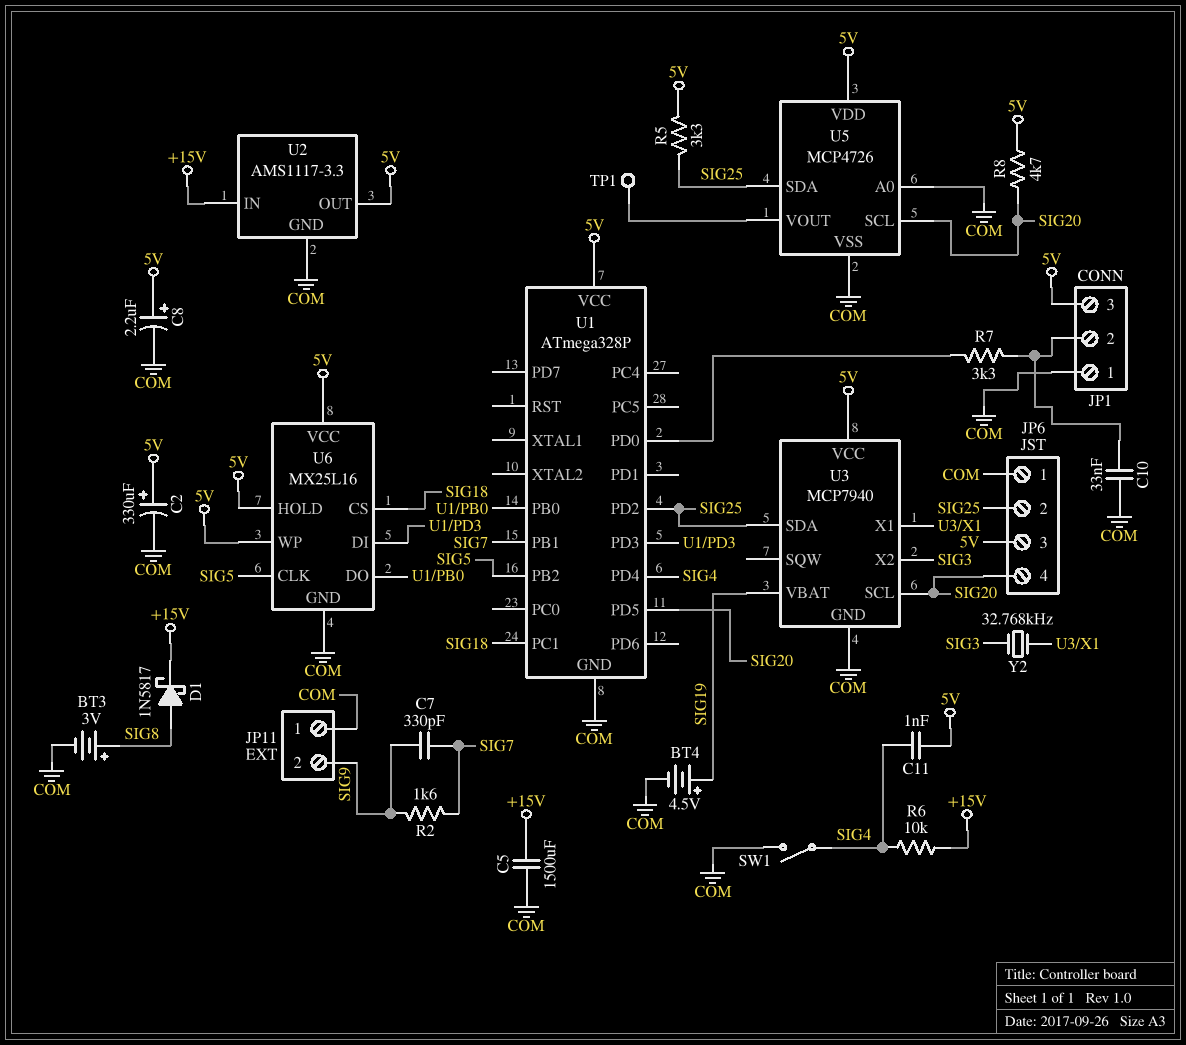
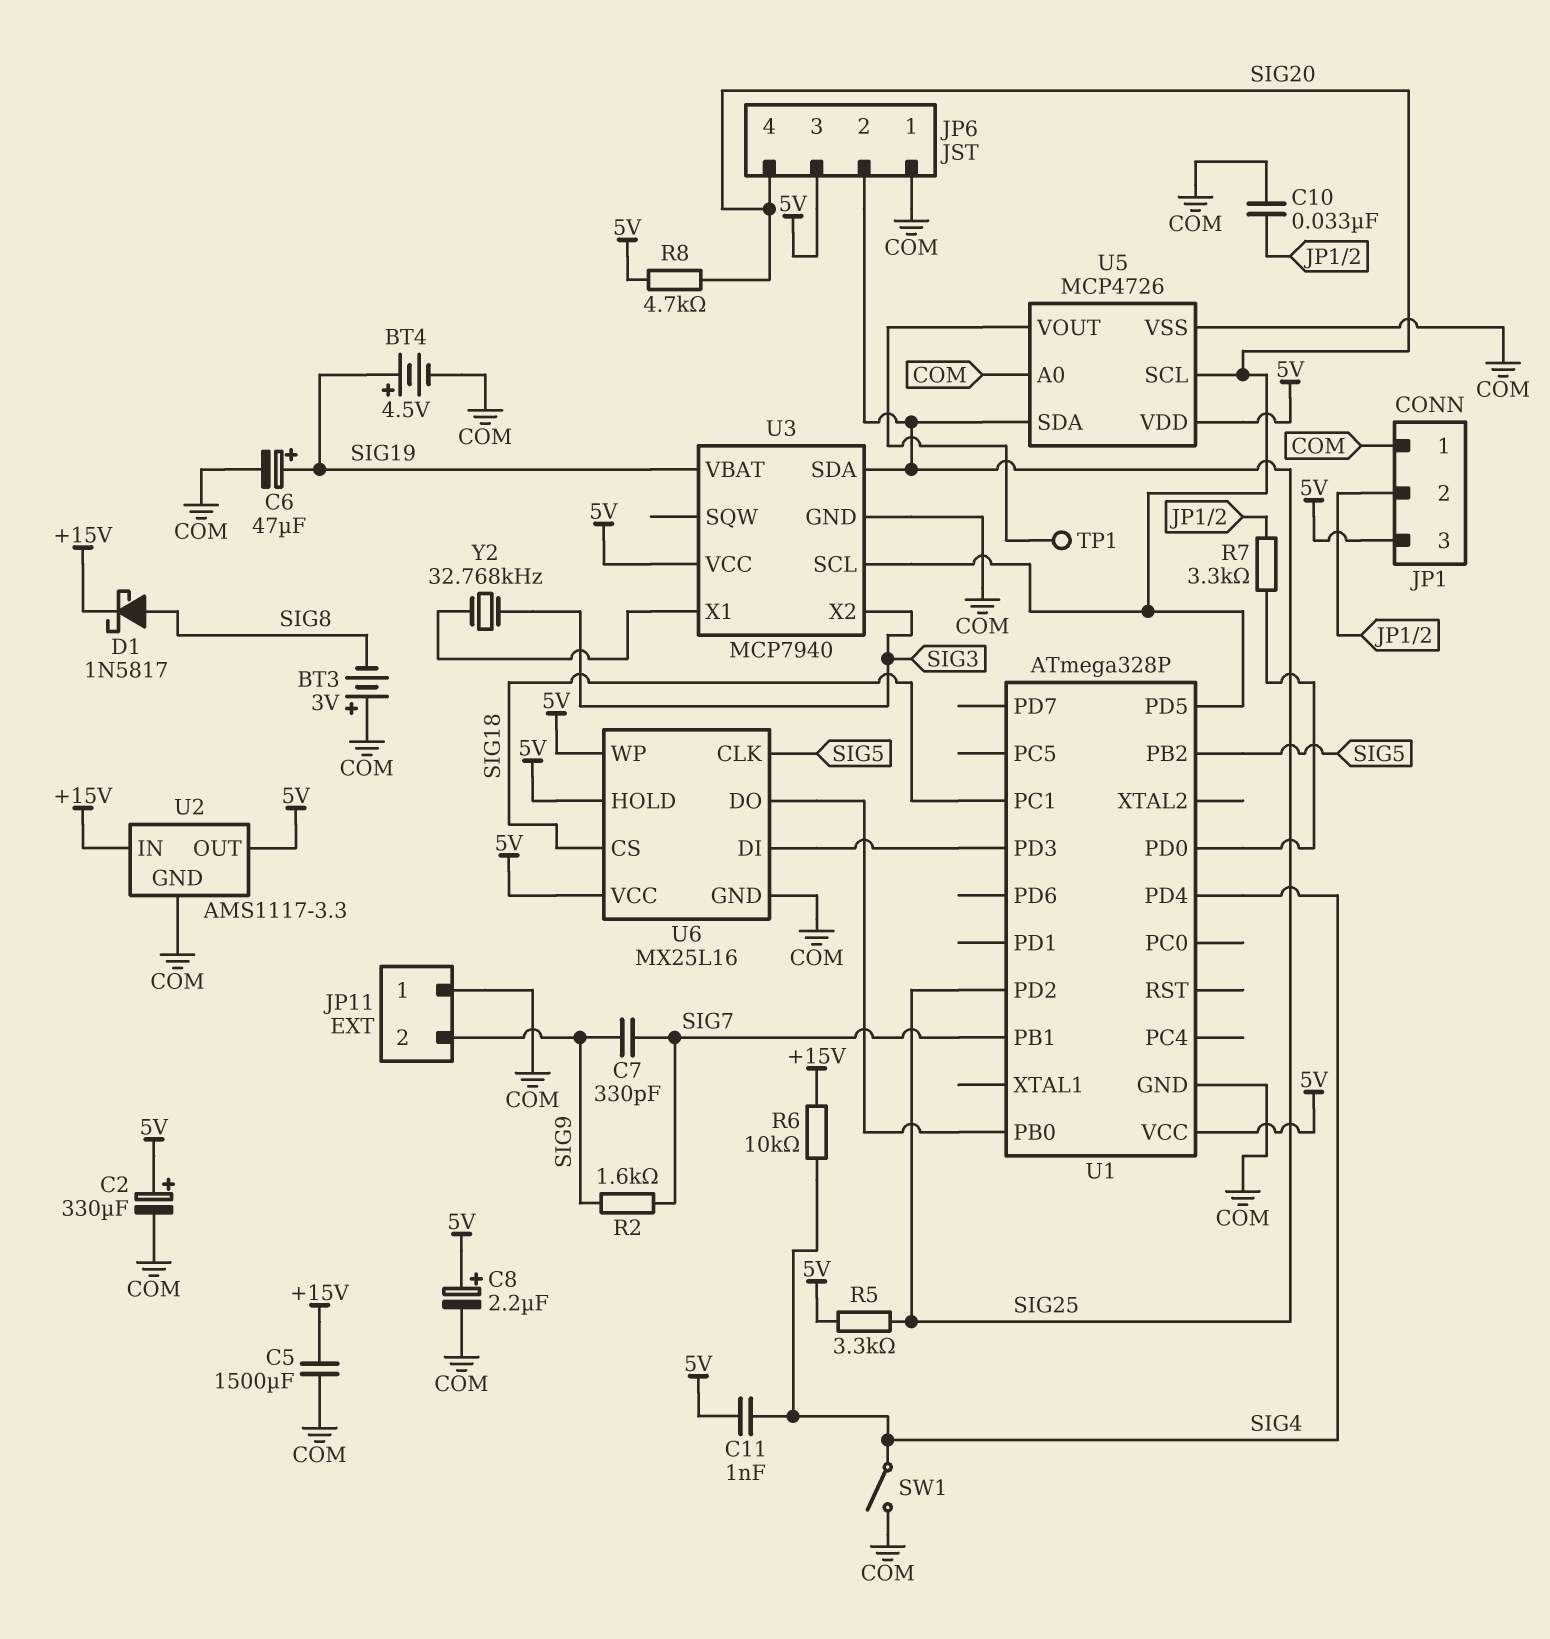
BT3: 3V (plus SIG8, minus COM) -> 3V (plus COM, minus SIG8)
C6: none -> 47uF (plus SIG19, minus COM)

